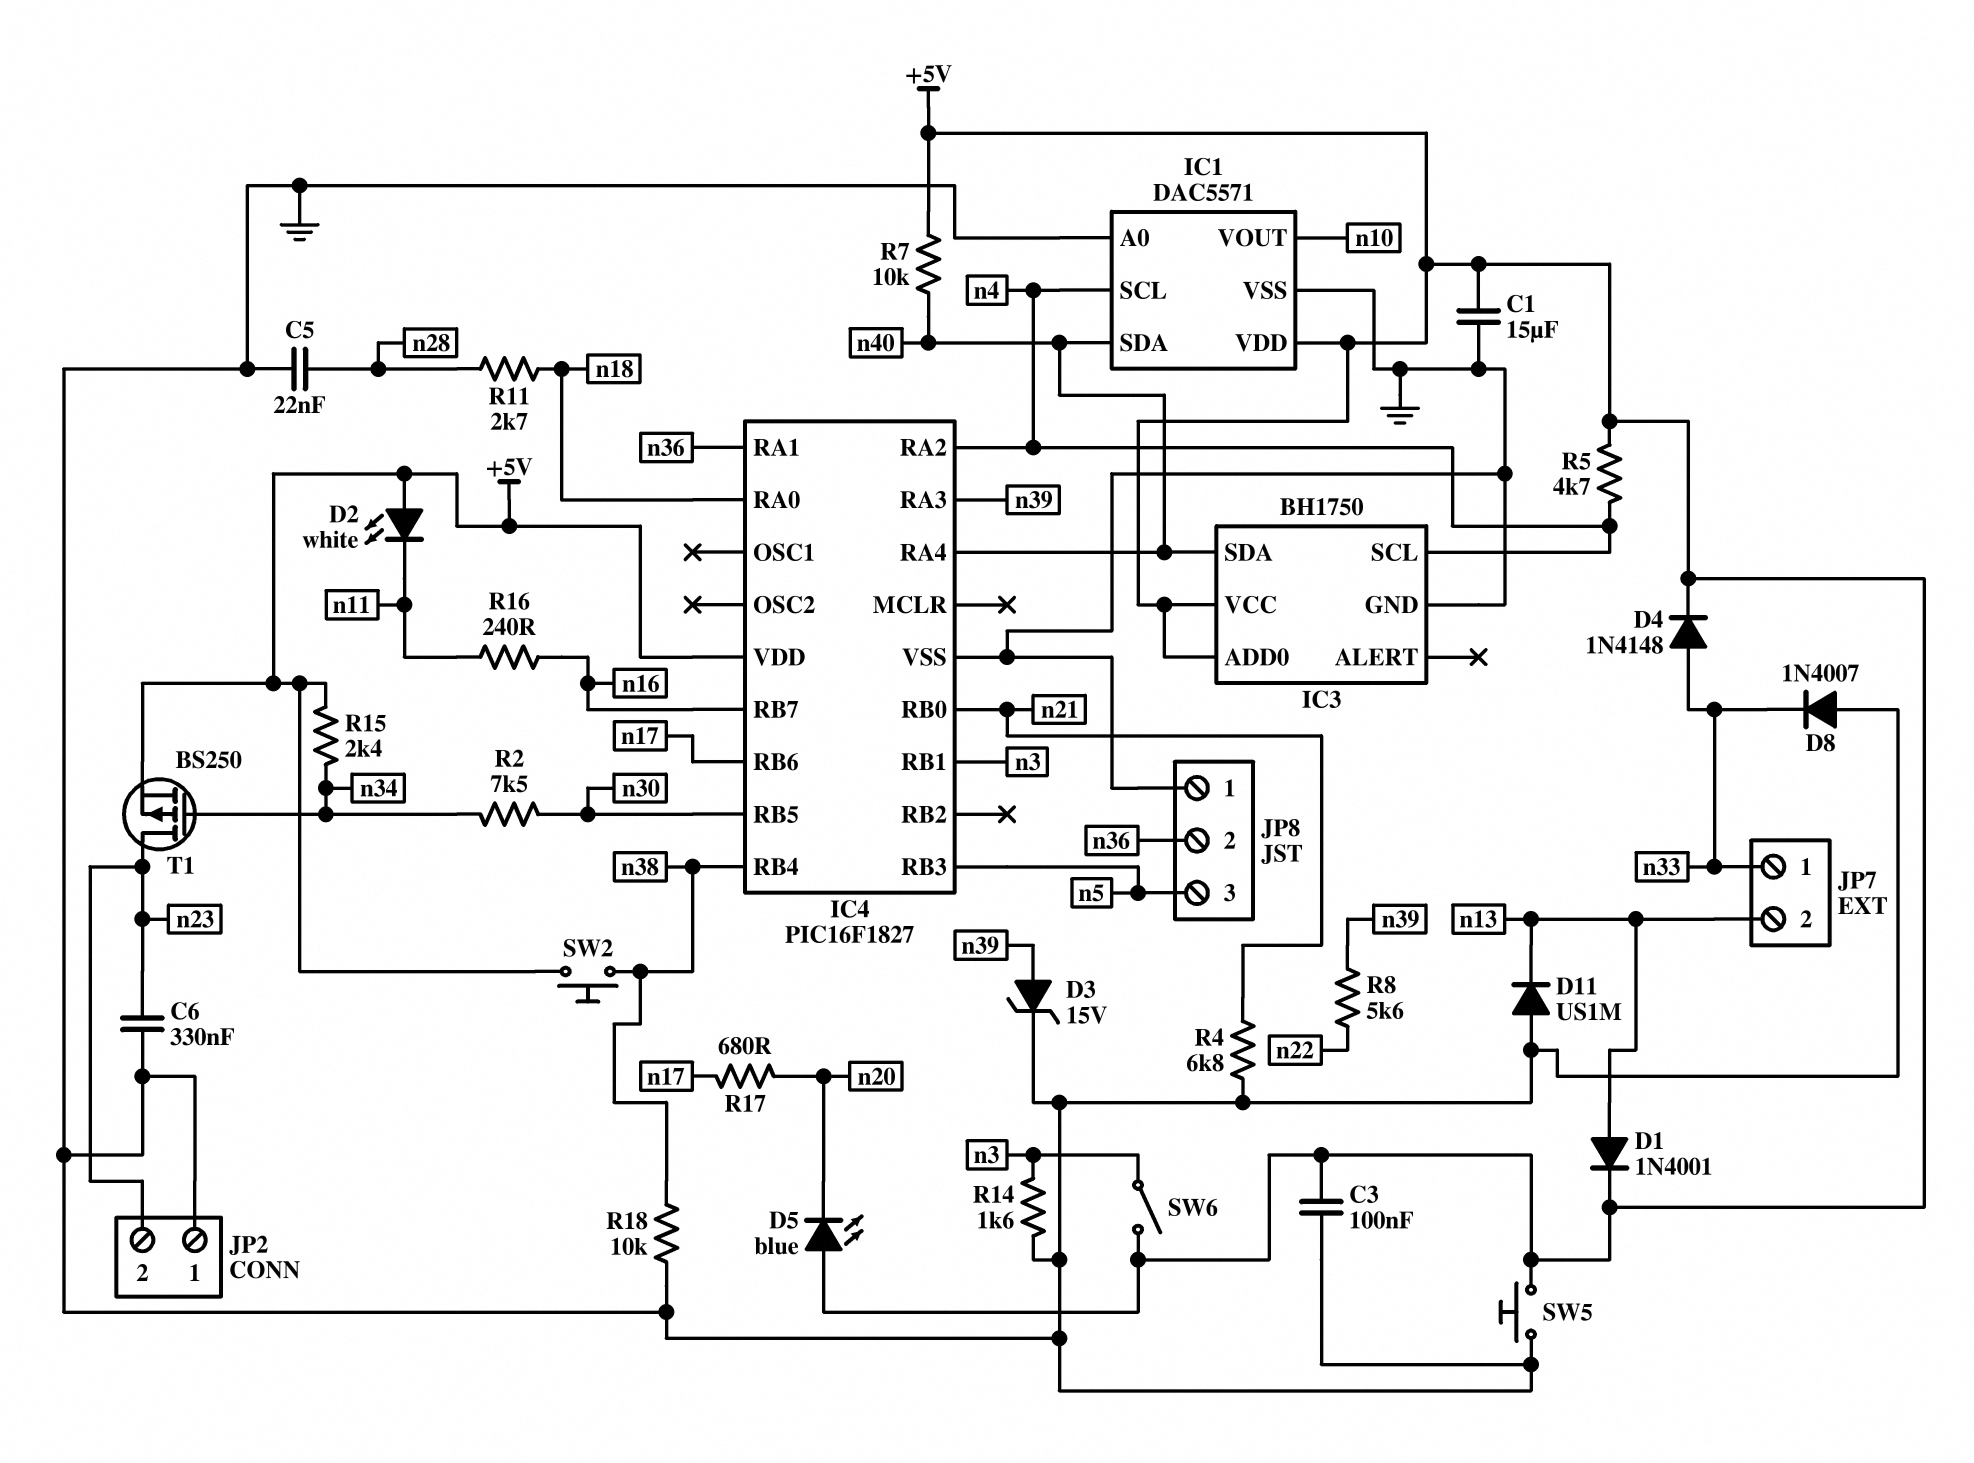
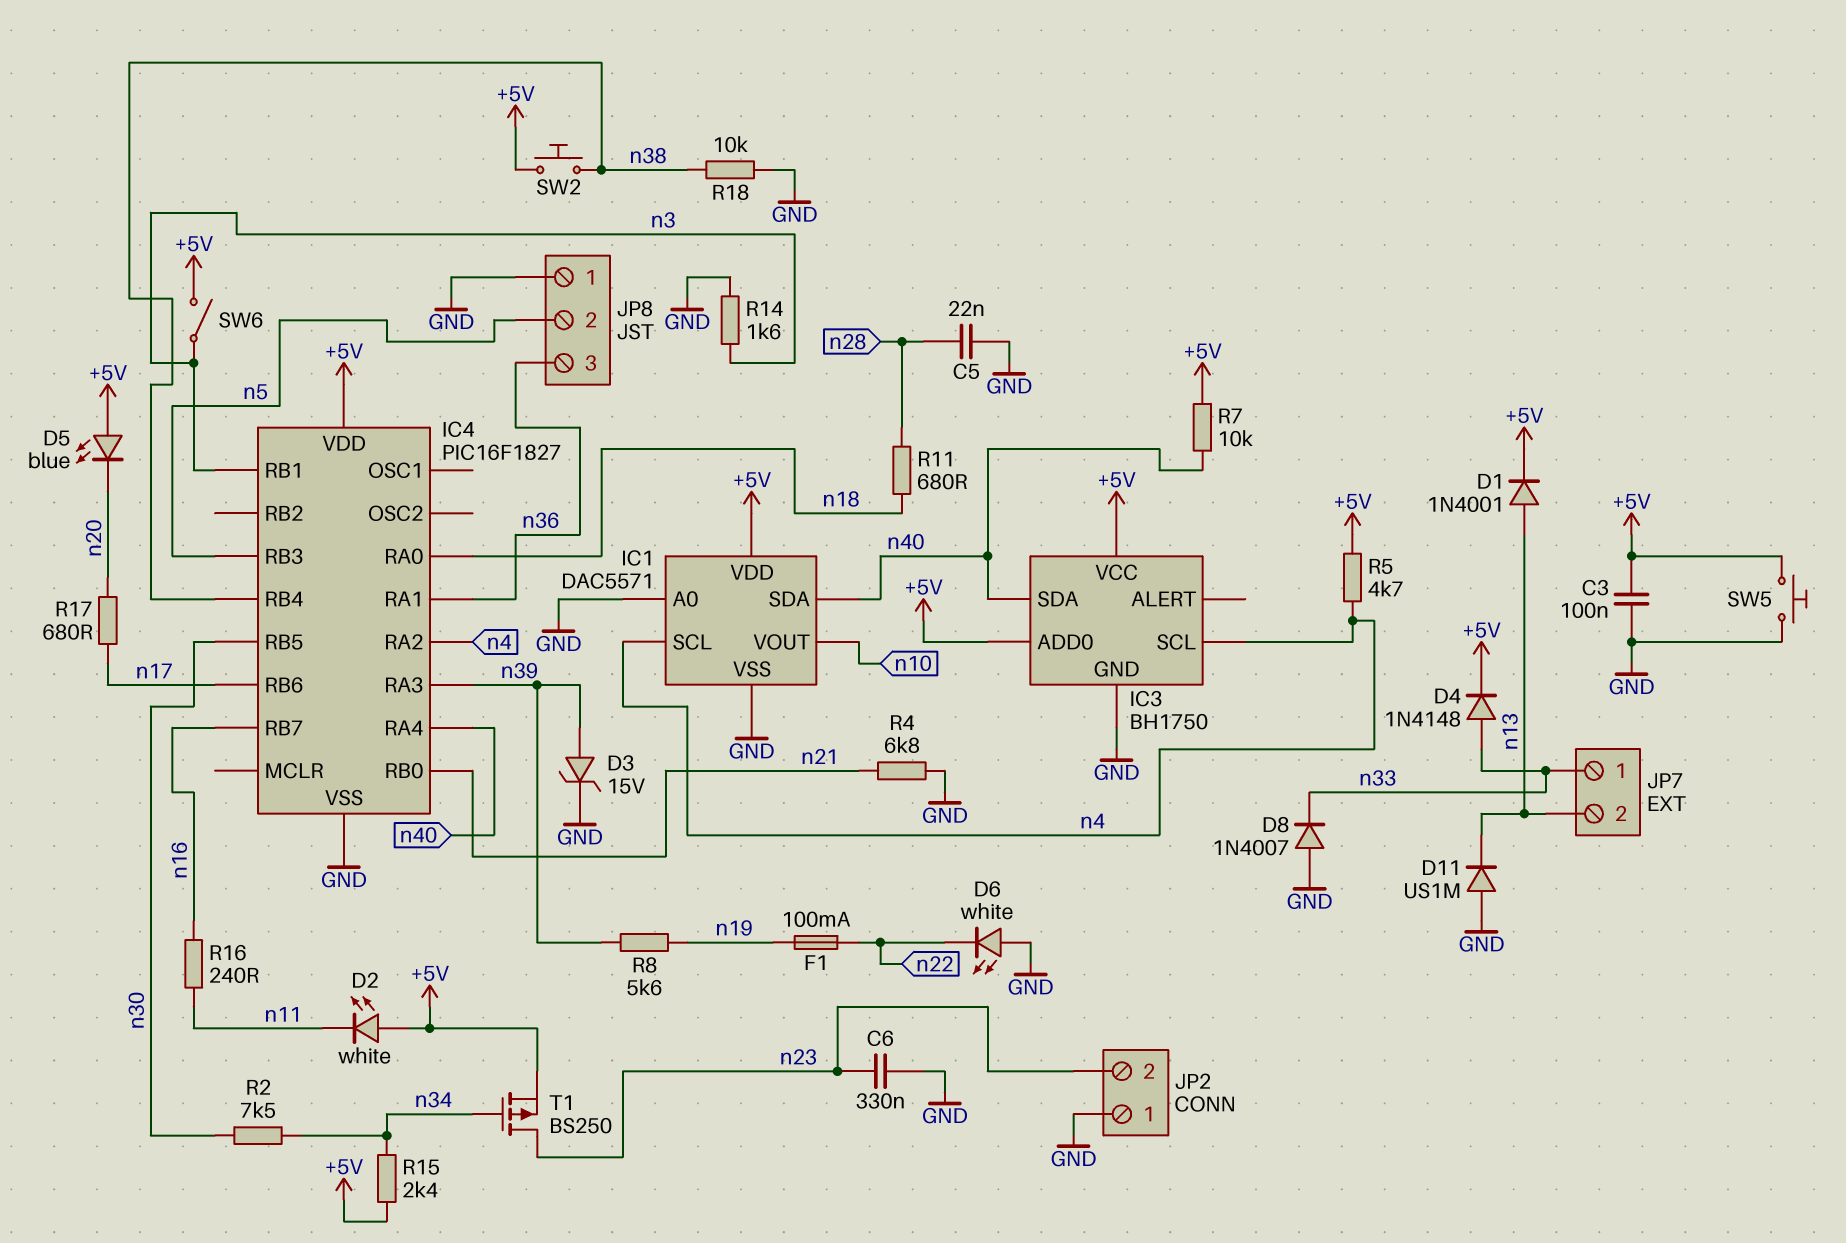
C1: 15uF (+5V, GND) -> none
D6: none -> LED white (A GND, K n22)
F1: none -> 100mA (n19, n22)
JP8 pin 2: n36 -> n5
JP8 pin 3: n5 -> n36
R8: 5.6k (n22, n39) -> 5.6k (n19, n39)
R11: 2.7k (n18, n28) -> 680 (n18, n28)

